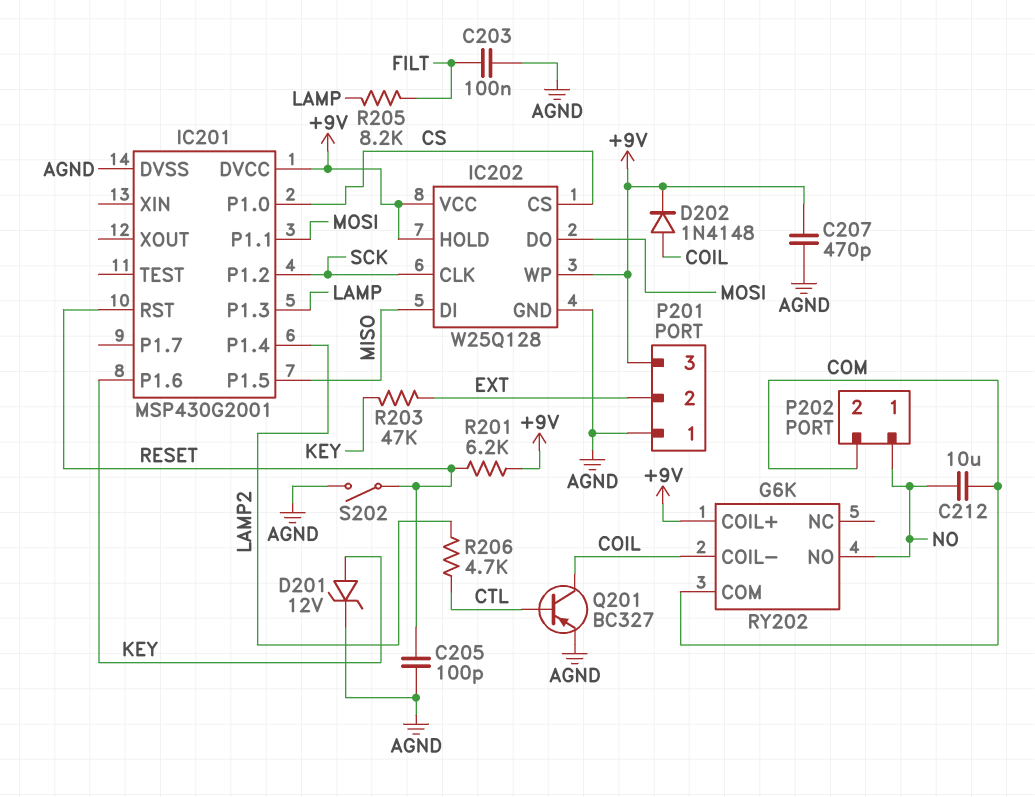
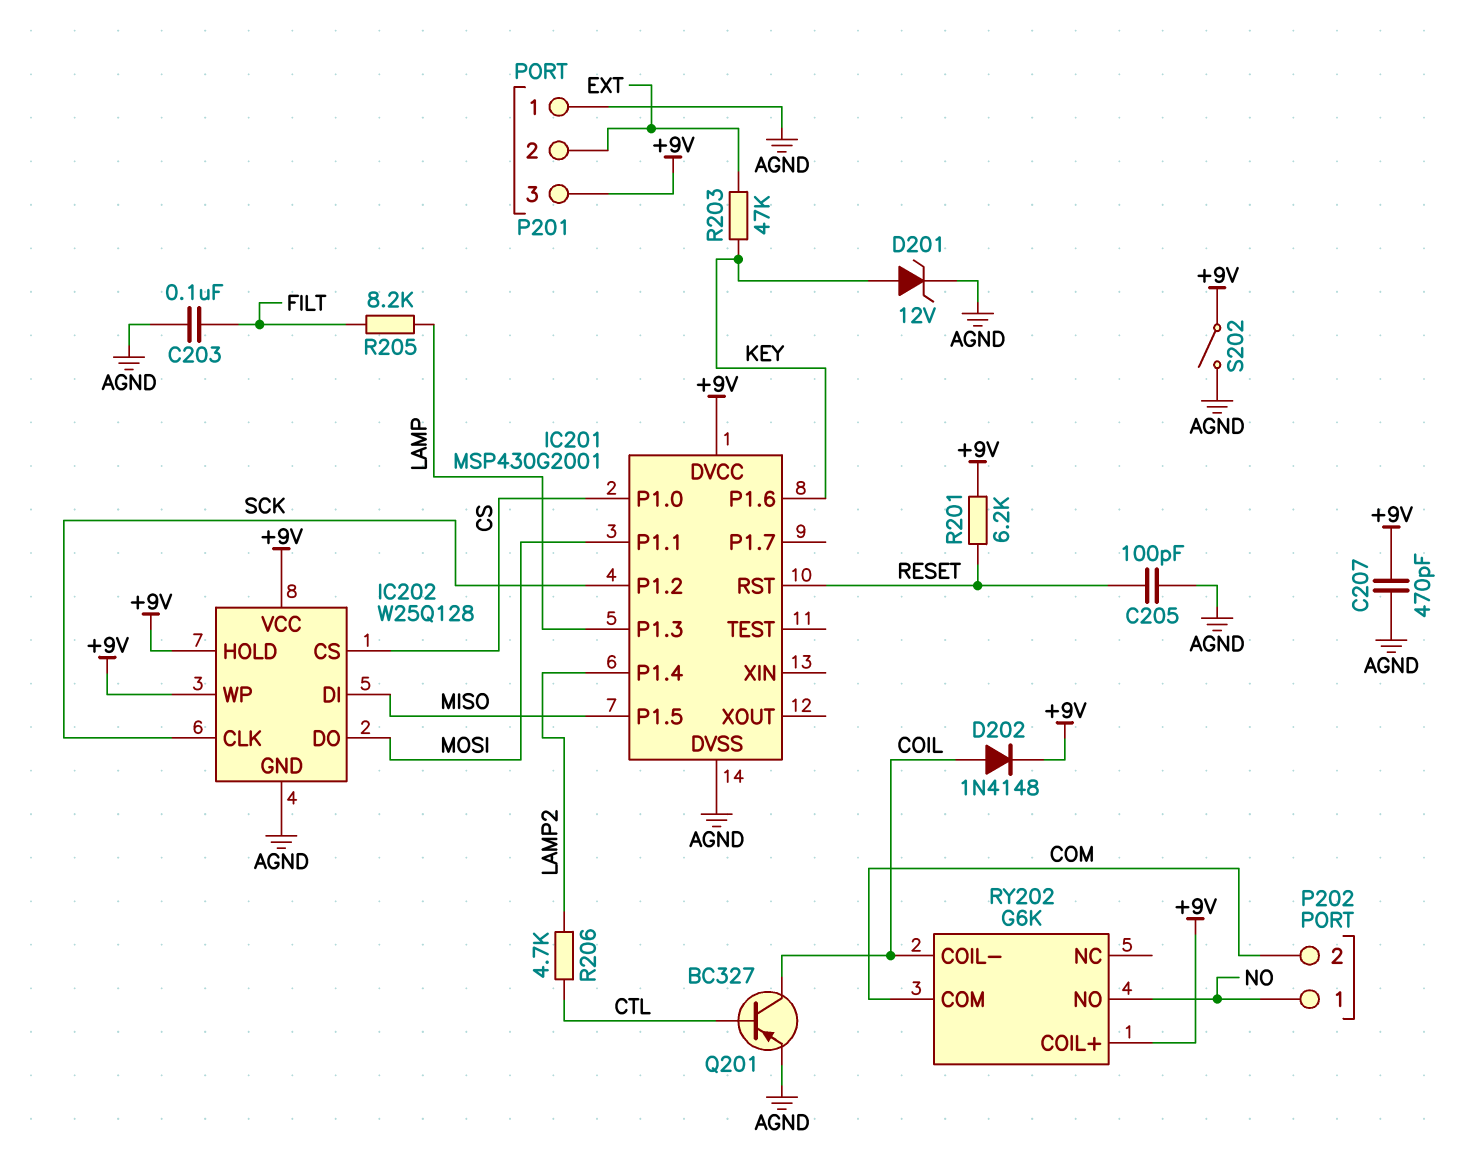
C212: 10uF (COM, NO) -> none
S202: switch (AGND, RESET) -> switch (+9V, AGND)

